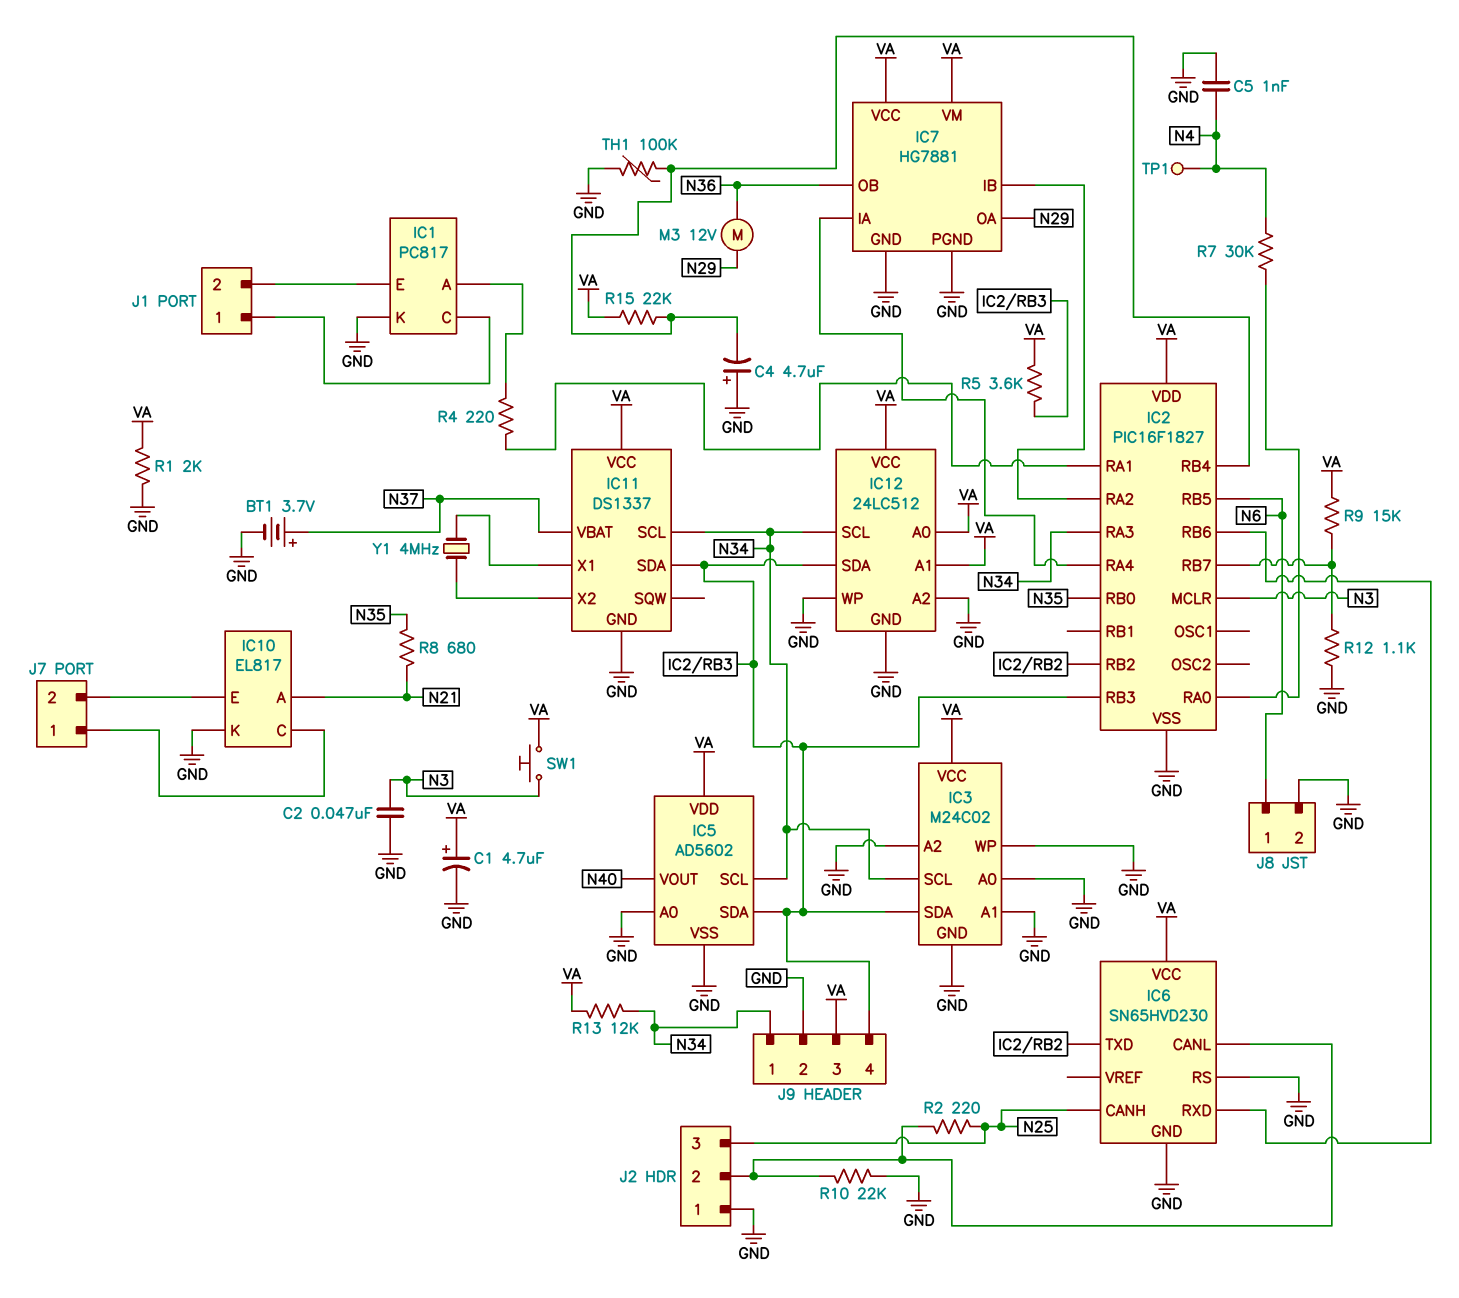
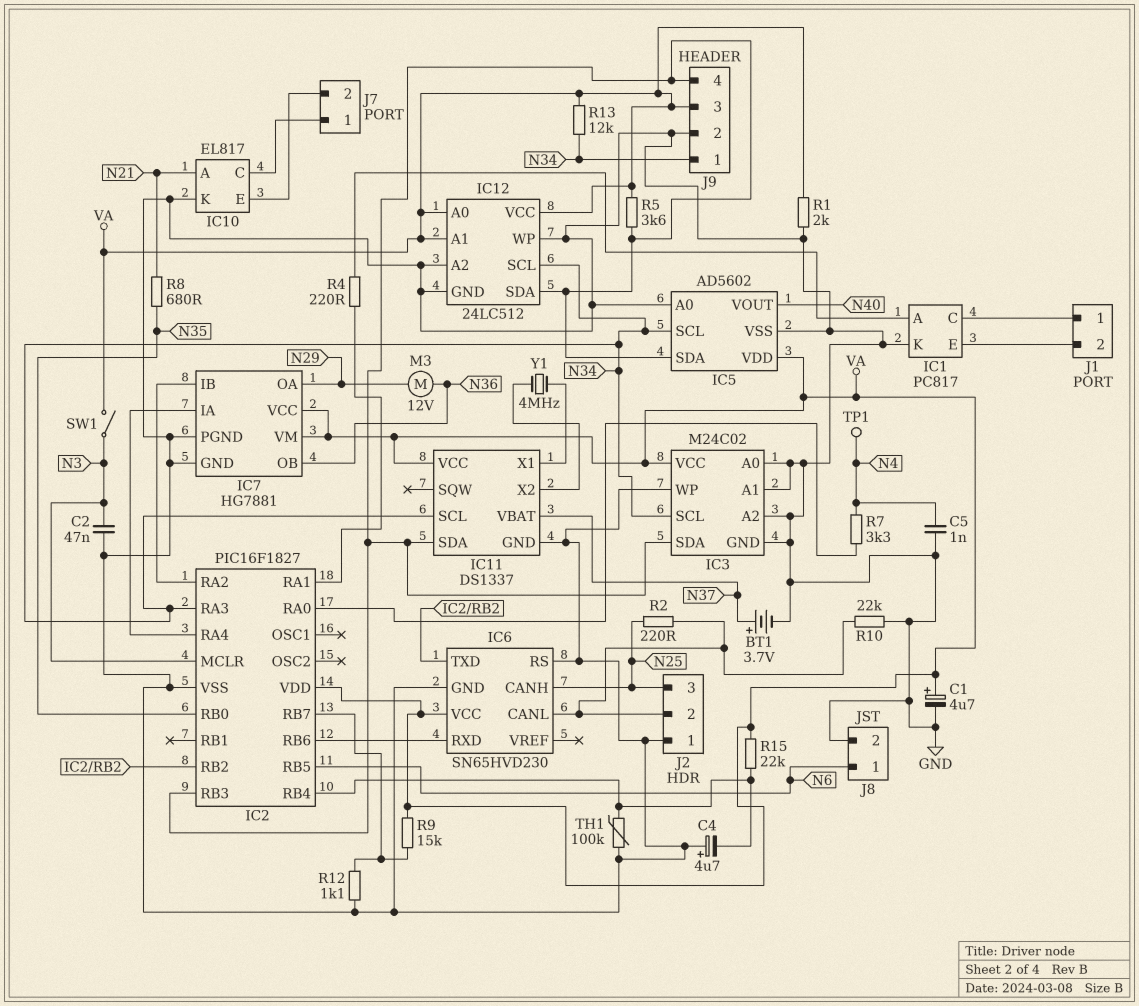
R7: 30k (IC2/RA0, N4) -> 3.3k (IC2/RA0, N4)
SW1: button (N3, VA) -> switch (N3, VA)

